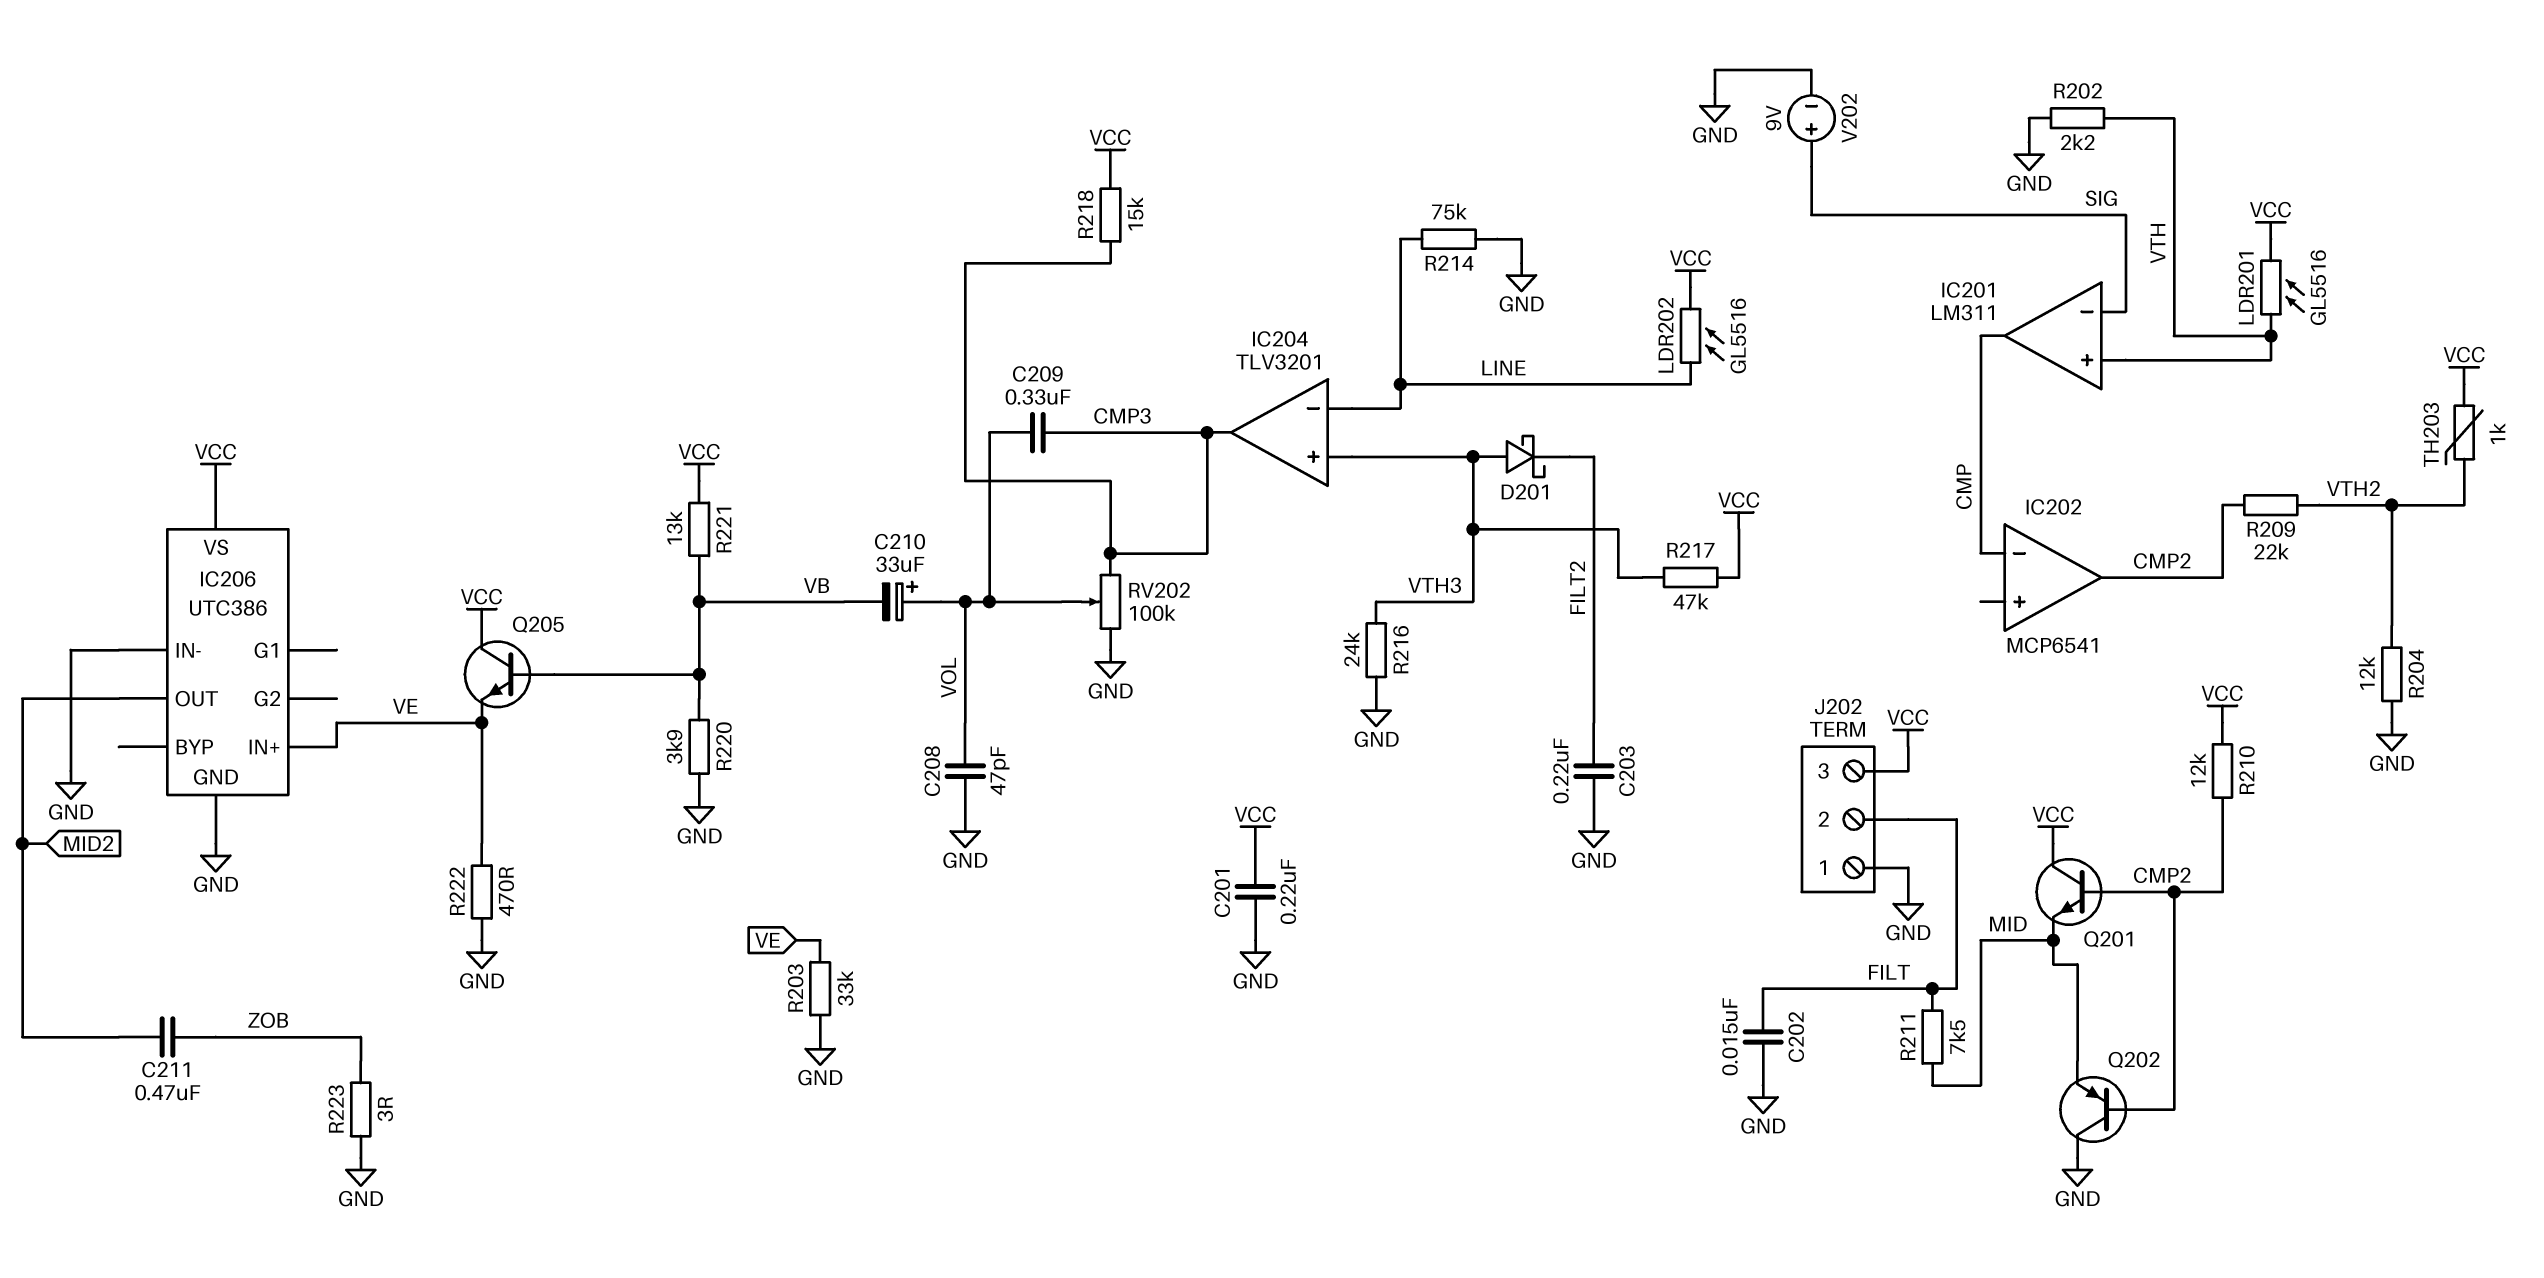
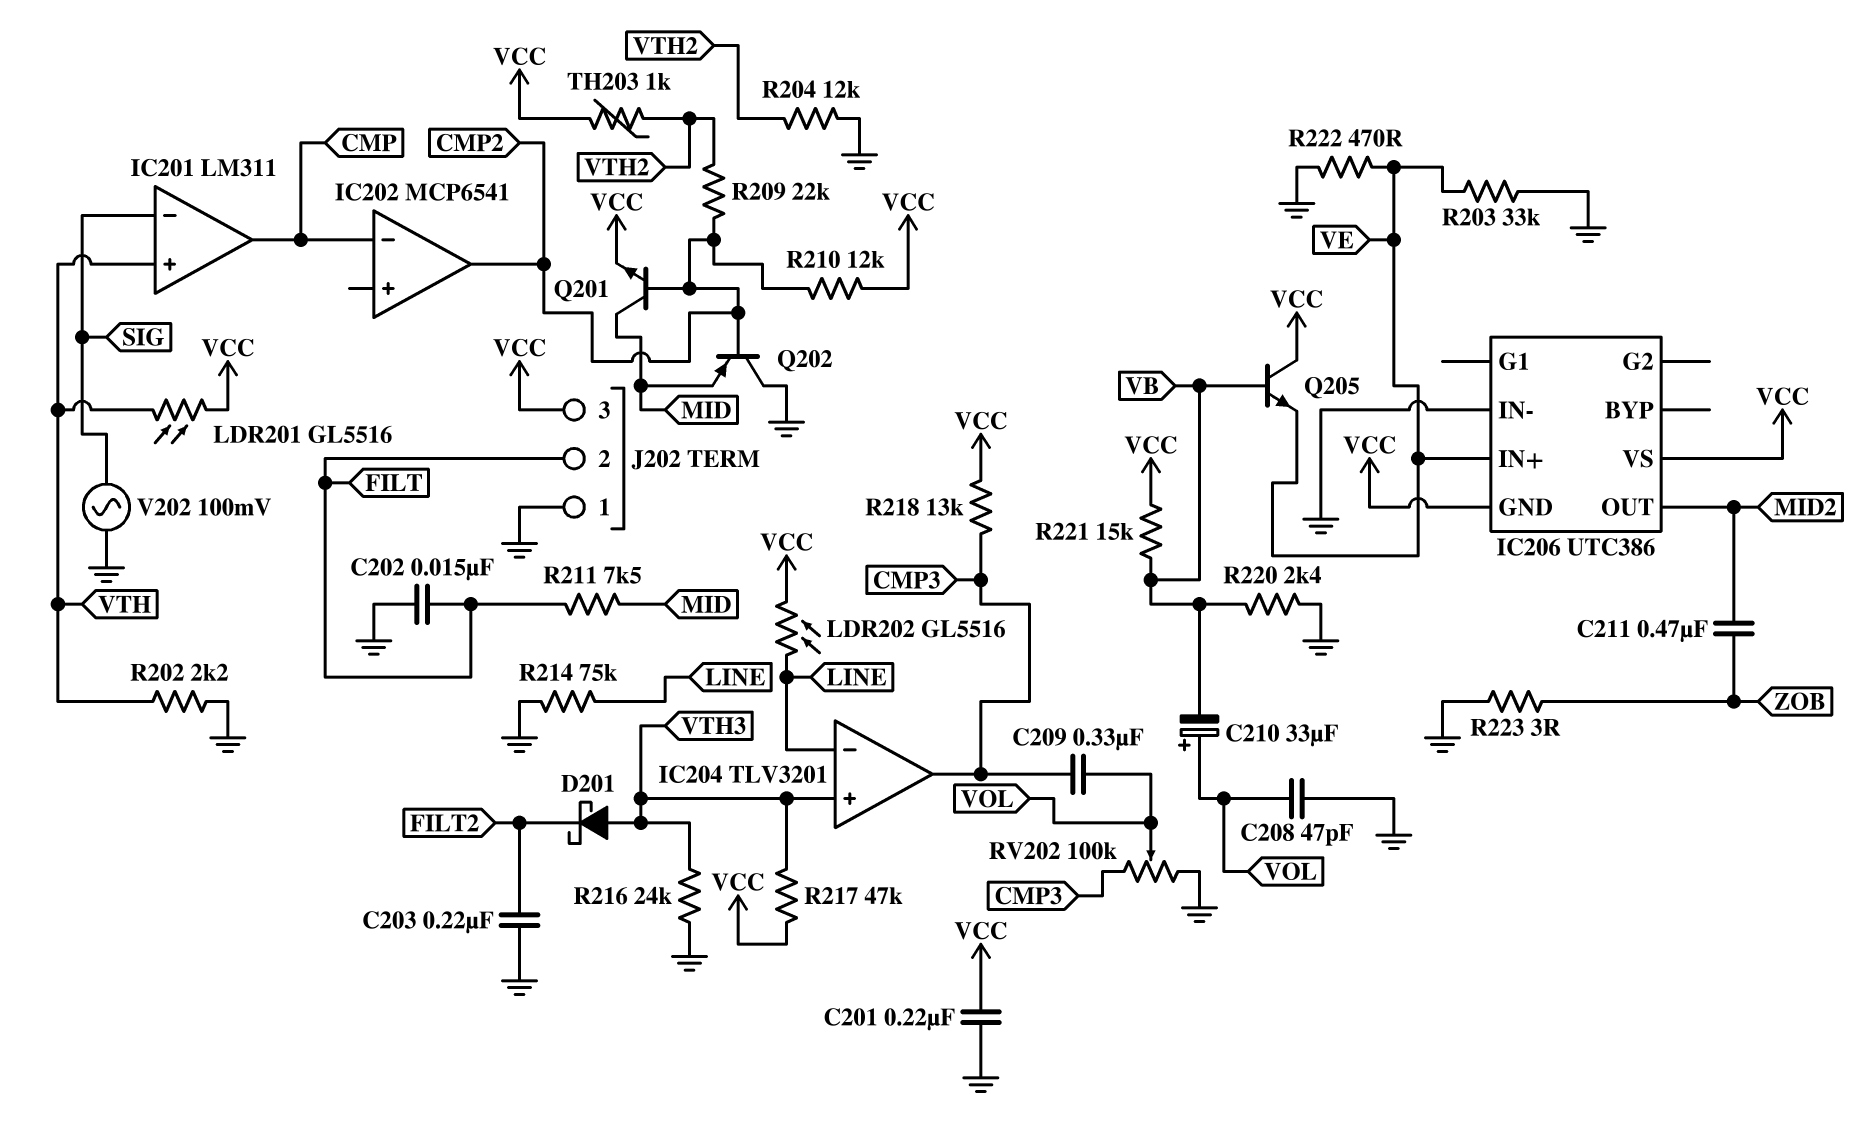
IC206 pin GND: GND -> VCC
Q201: NPN (B CMP2, C VCC, E MID) -> NPN (B CMP2, C MID, E VCC)
R218: 15k (CMP3, VCC) -> 13k (CMP3, VCC)
R220: 3.9k (GND, VB) -> 2.4k (GND, VB)
R221: 13k (VB, VCC) -> 15k (VB, VCC)
V202: 9V (plus SIG, minus GND) -> AC 100mV (GND, SIG)

